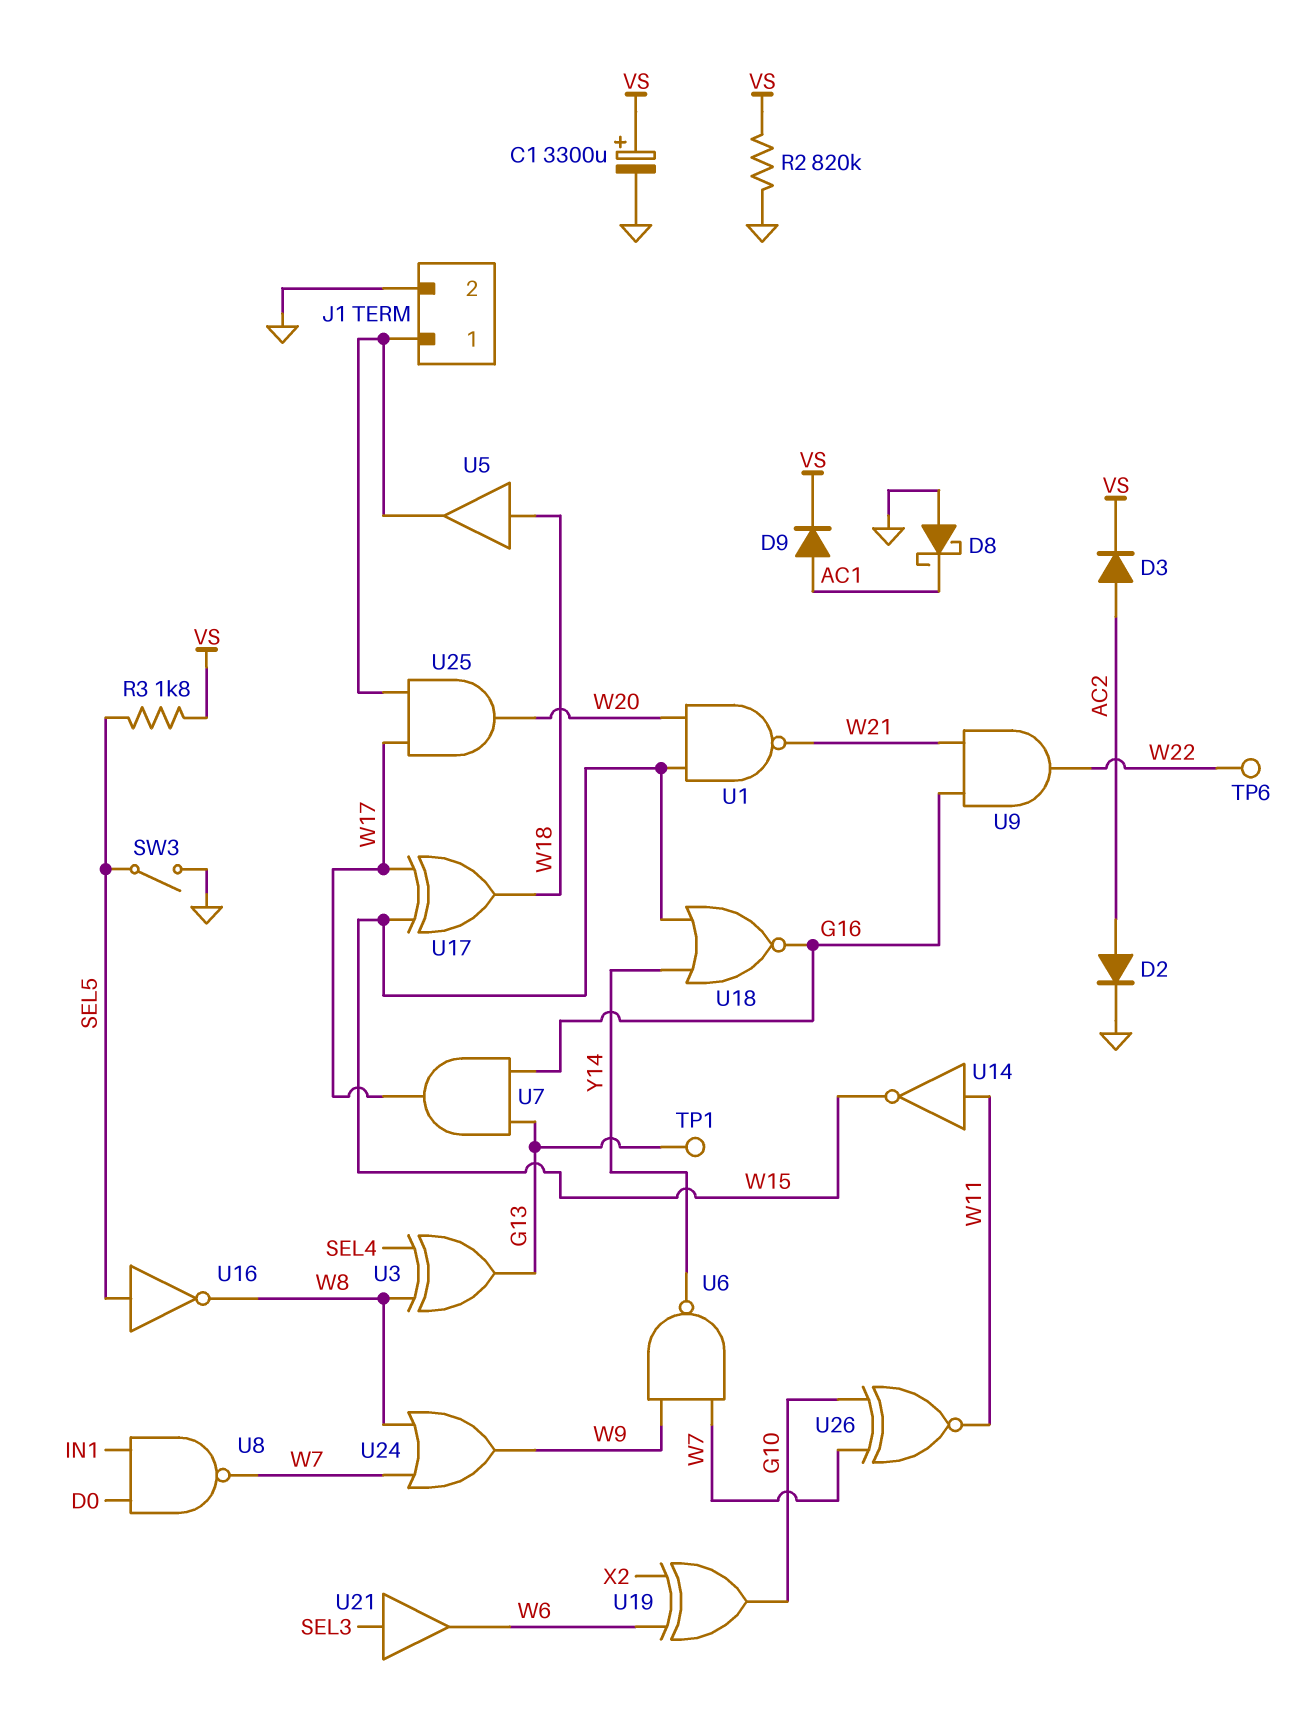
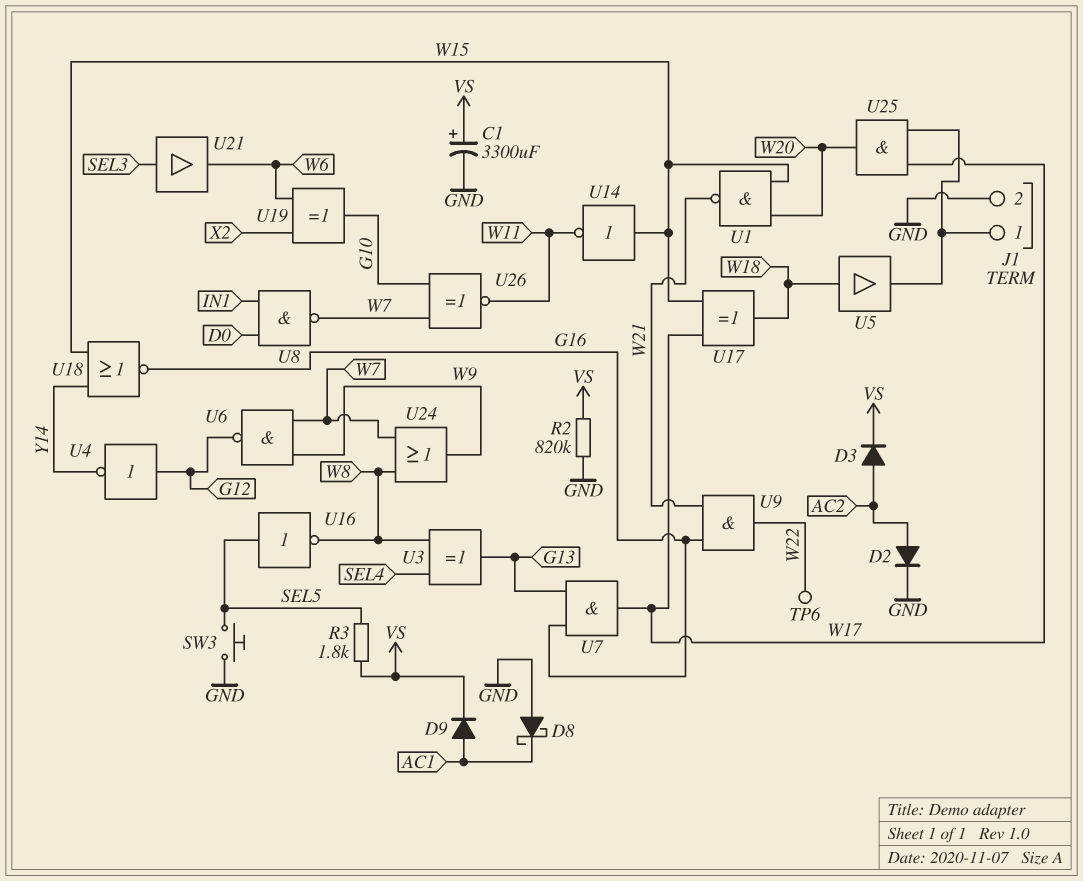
SW3: switch (GND, SEL5) -> button (GND, SEL5)
TP1: test point (G13) -> none
U4: none -> NOT (in G12, out Y14)
U6: NAND (in W7, in W9, out Y14) -> NAND (in W7, in W9, out G12)
U14: NOT (in W11, out W15) -> NOT (in W15, out W11)

